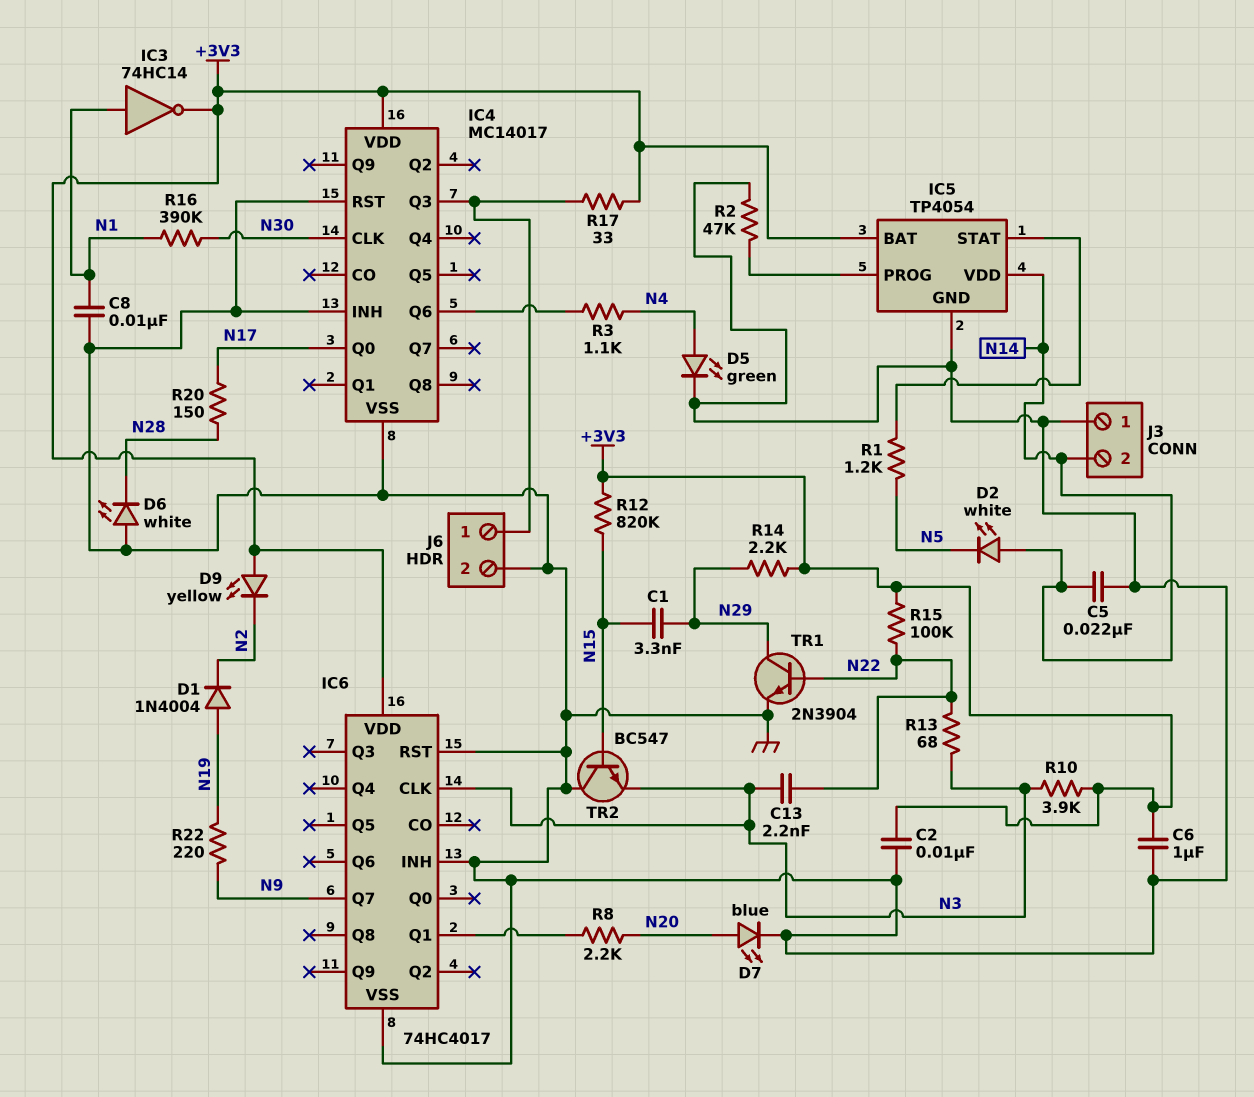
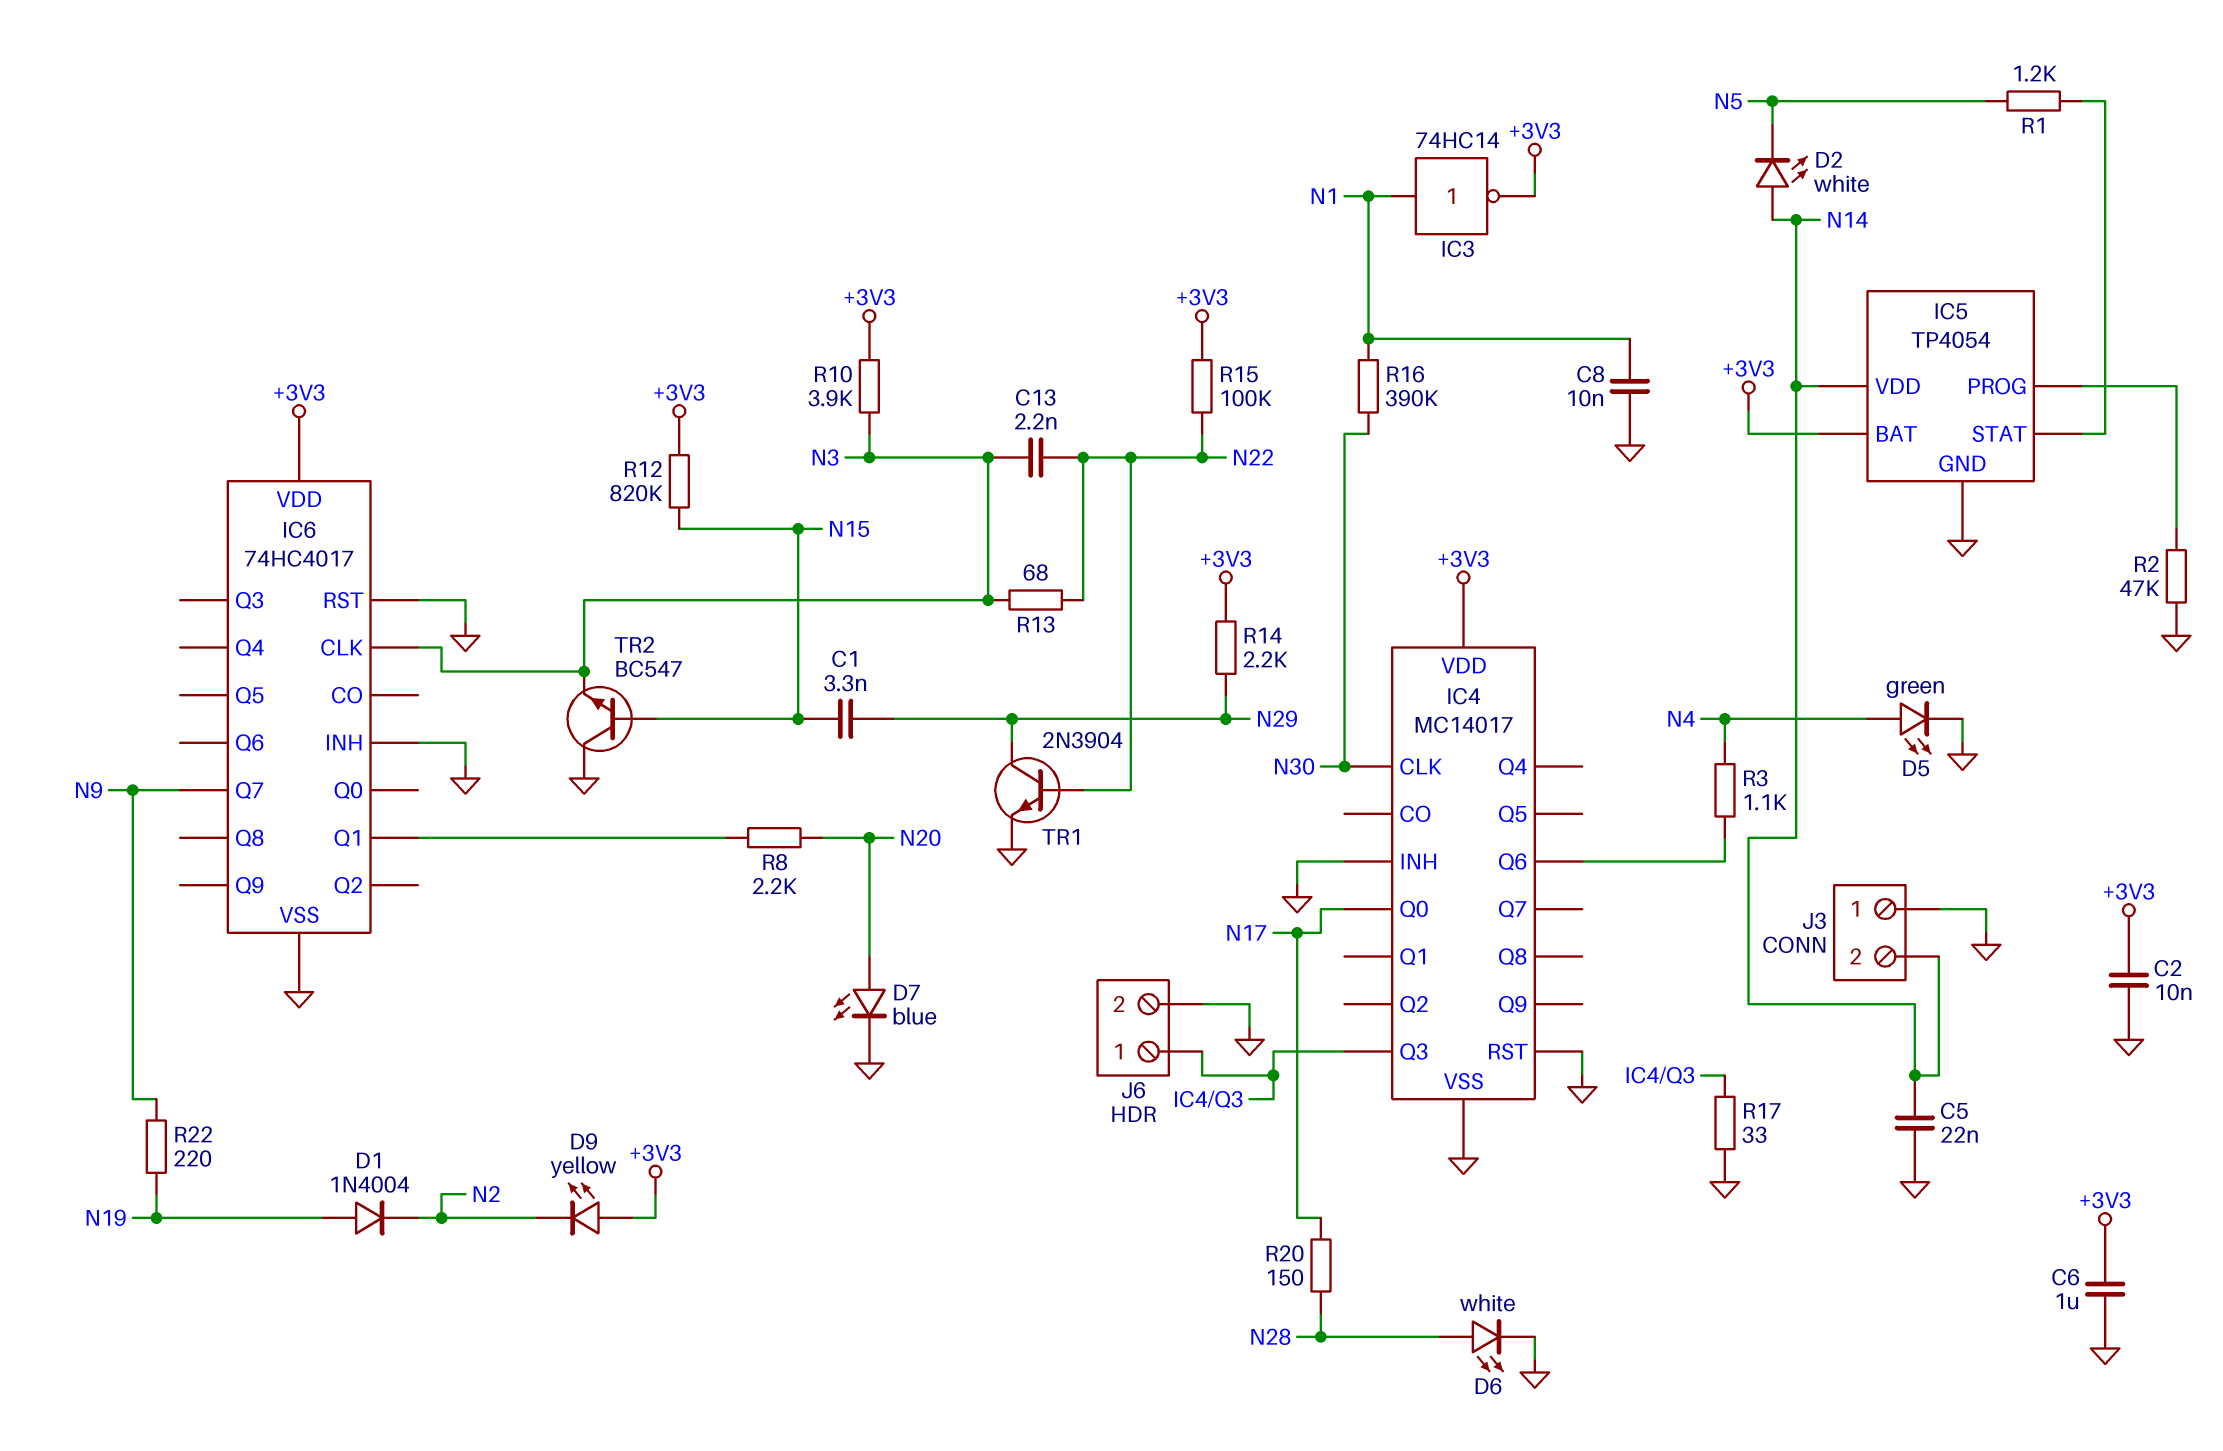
D6: LED white (A GND, K N28) -> LED white (A N28, K GND)
R17: 33 (+3V3, IC4/Q3) -> 33 (GND, IC4/Q3)

